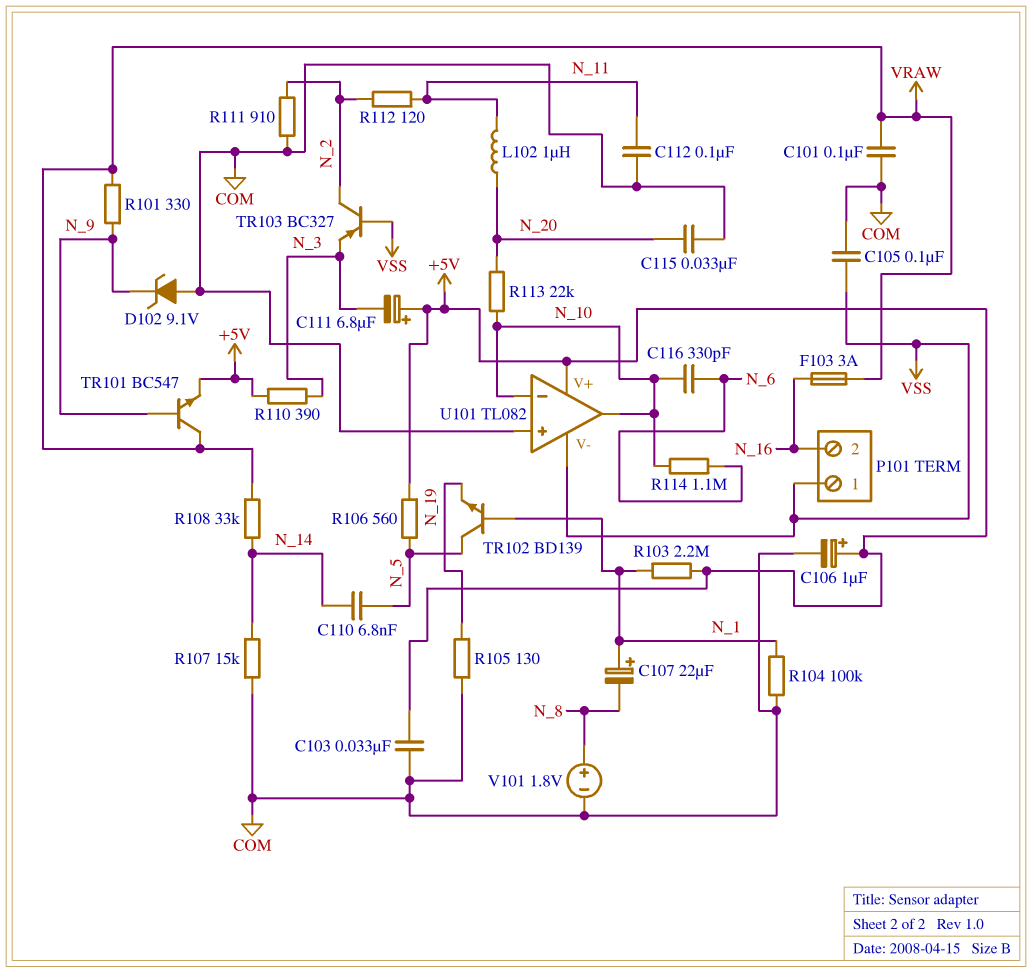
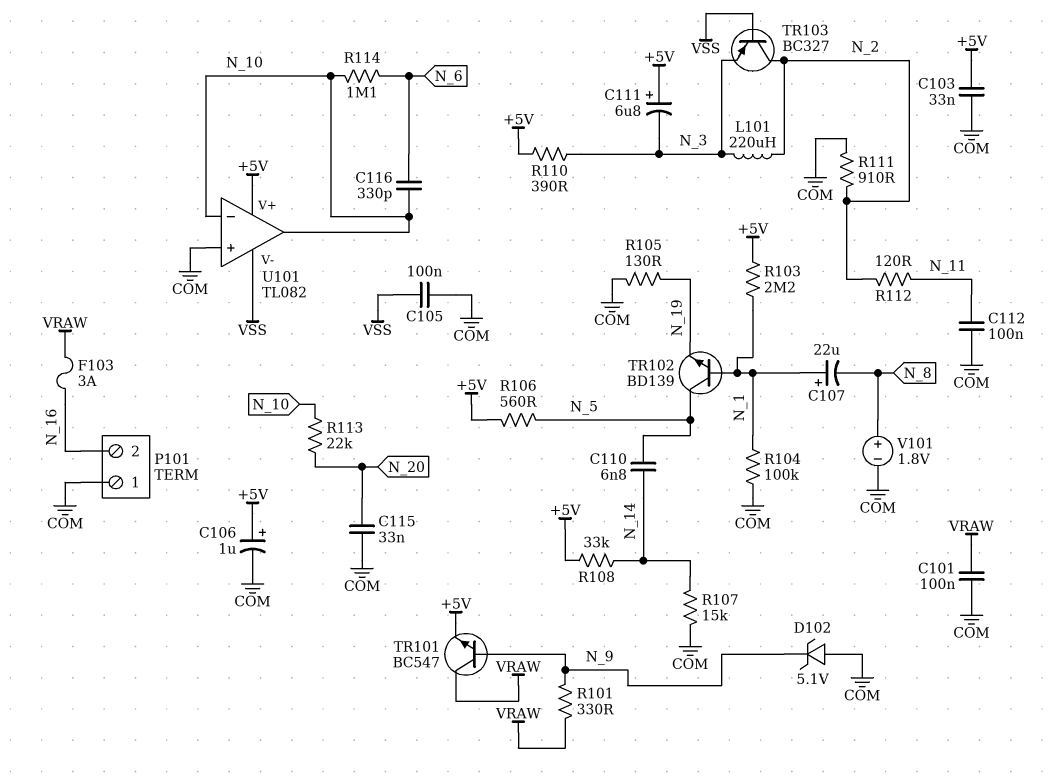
D102: zener 9.1V (A COM, K N_9) -> zener 5.1V (A COM, K N_9)
L101: none -> 220uH (N_2, N_3)
L102: 1uH (N_11, N_20) -> none
P101 pin 1: VSS -> COM
R108: 33k (N_14, VRAW) -> 33k (+5V, N_14)

